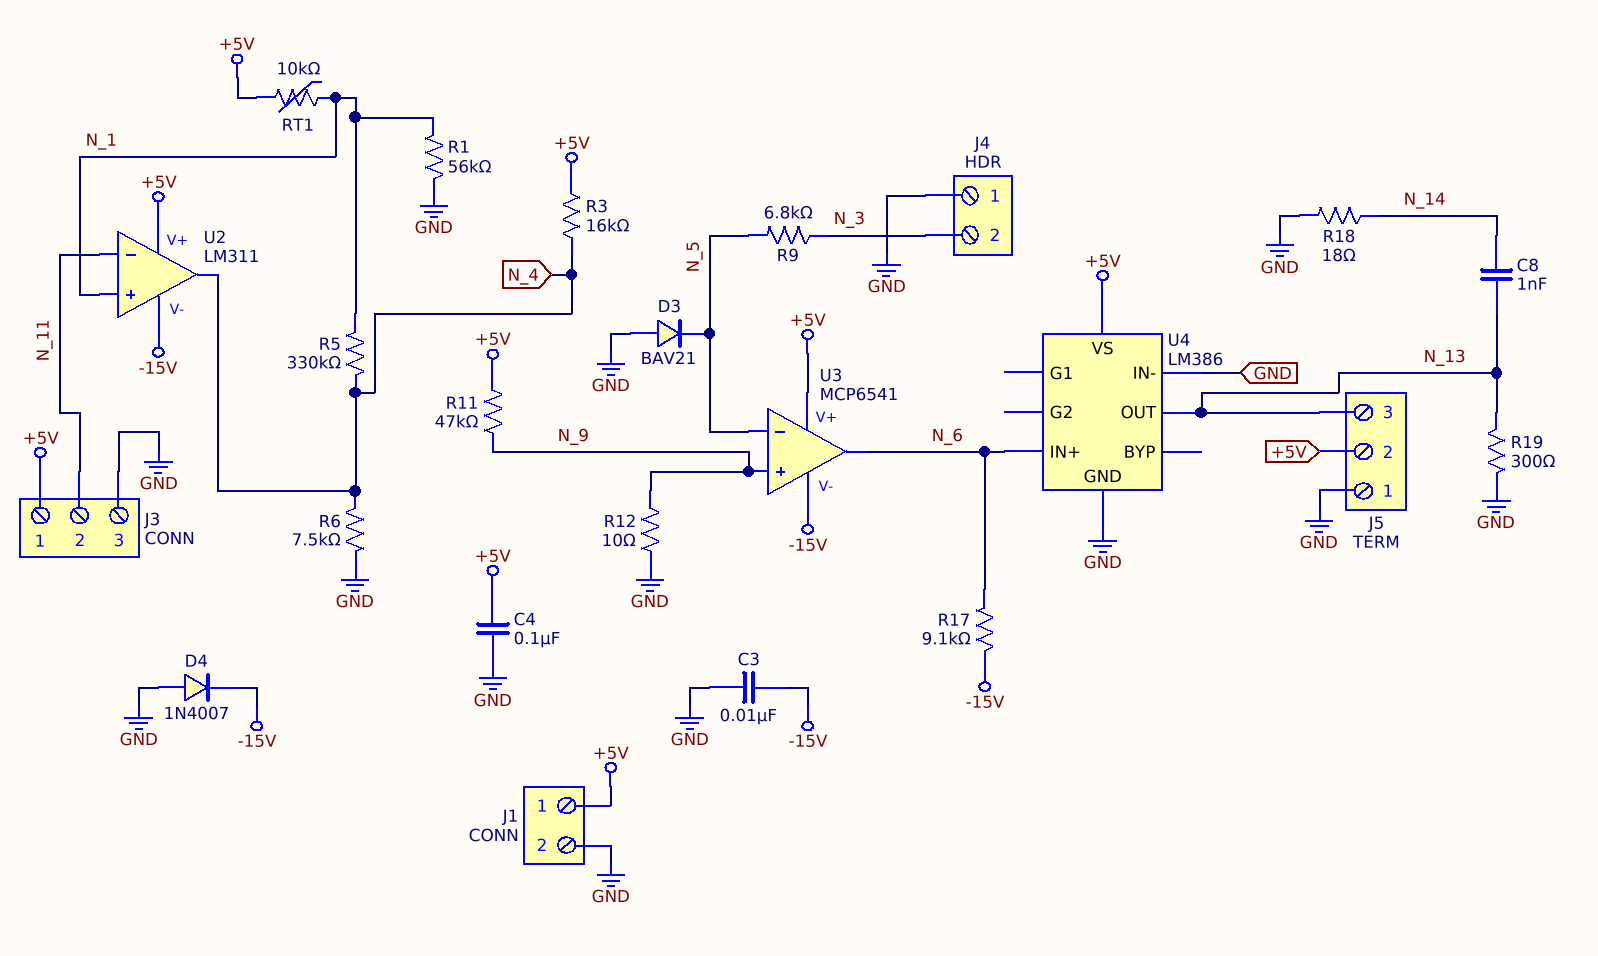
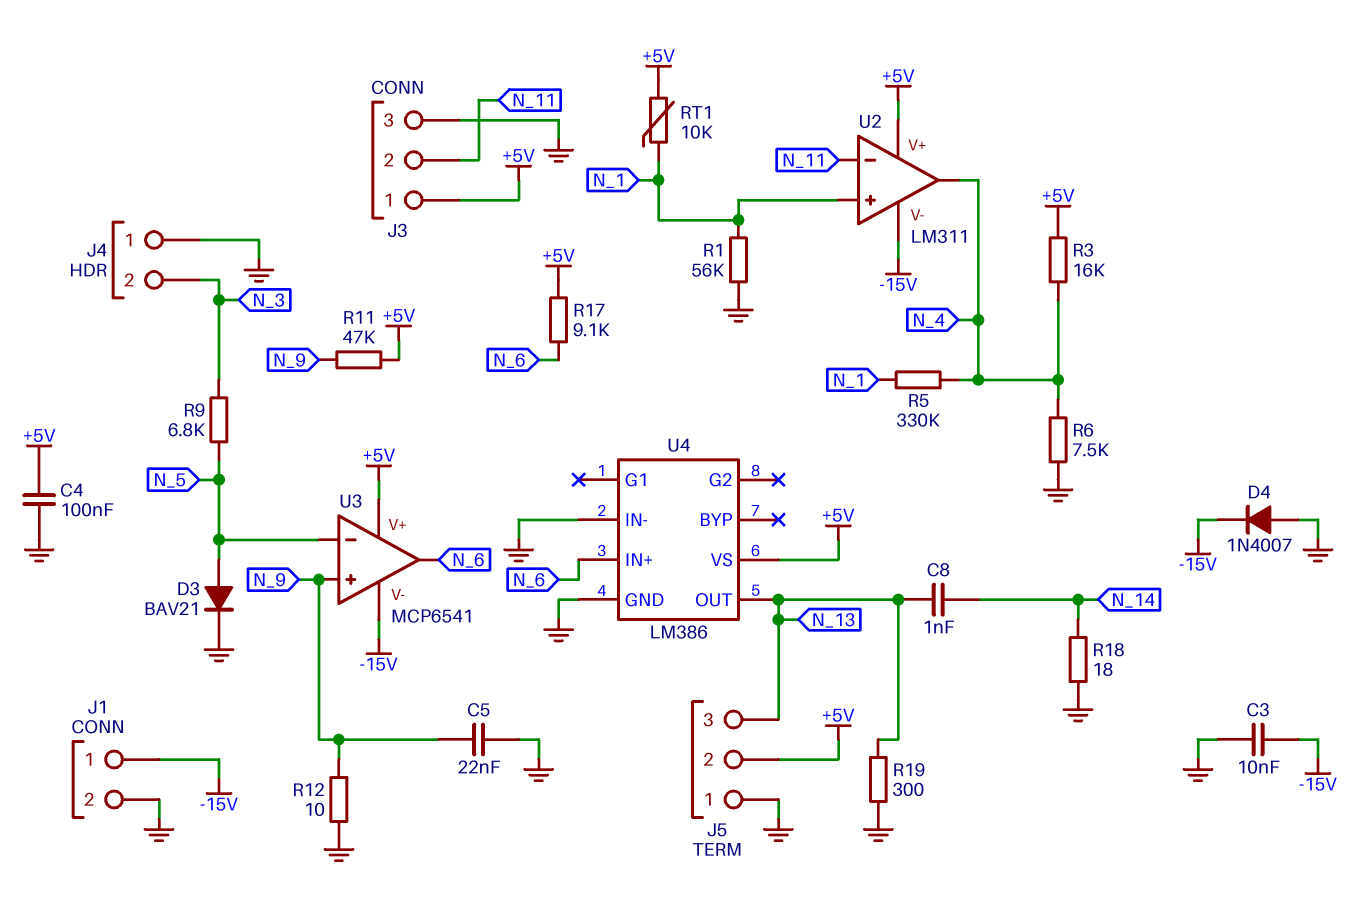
C5: none -> 22nF (GND, N_9)
D3: diode BAV21 (A GND, K N_5) -> diode BAV21 (A N_5, K GND)
J1 pin 1: +5V -> -15V
R17: 9.1k (-15V, N_6) -> 9.1k (+5V, N_6)

